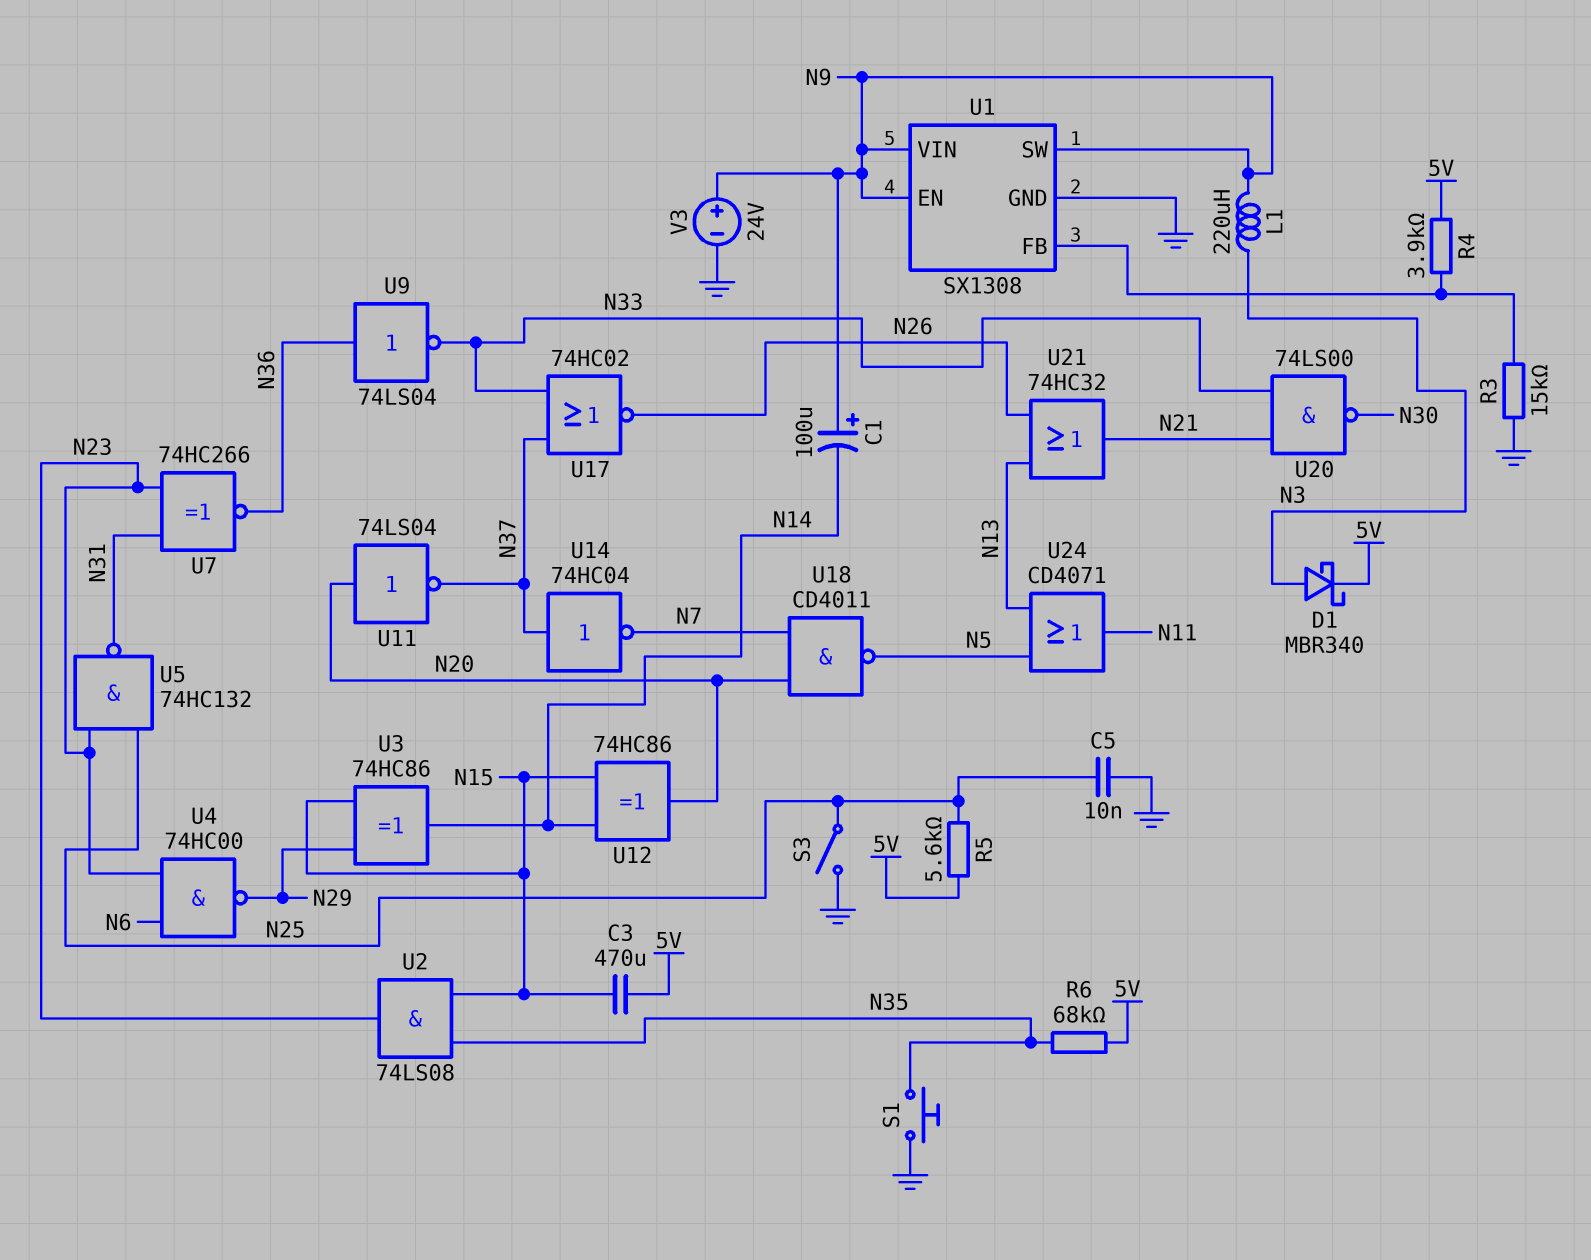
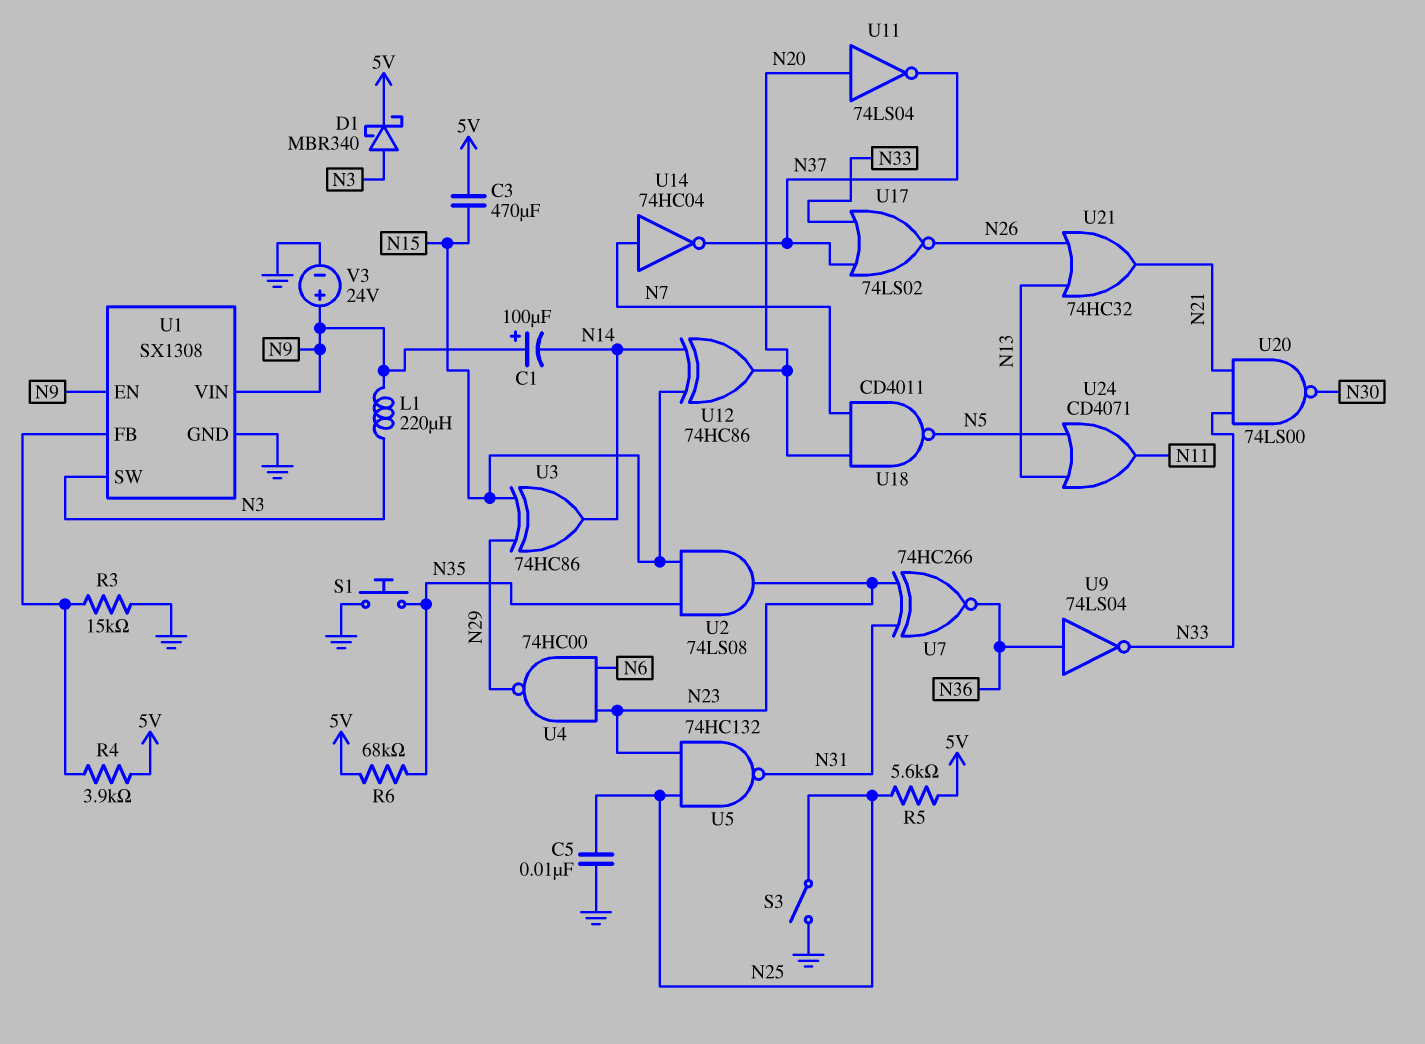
U1 pin SW: N9 -> N3
U14: NOT 74HC04 (in N37, out N7) -> NOT 74HC04 (in N7, out N37)
U17: NOR 74HC02 (in N33, in N37, out N26) -> NOR 74LS02 (in N33, in N37, out N26)

